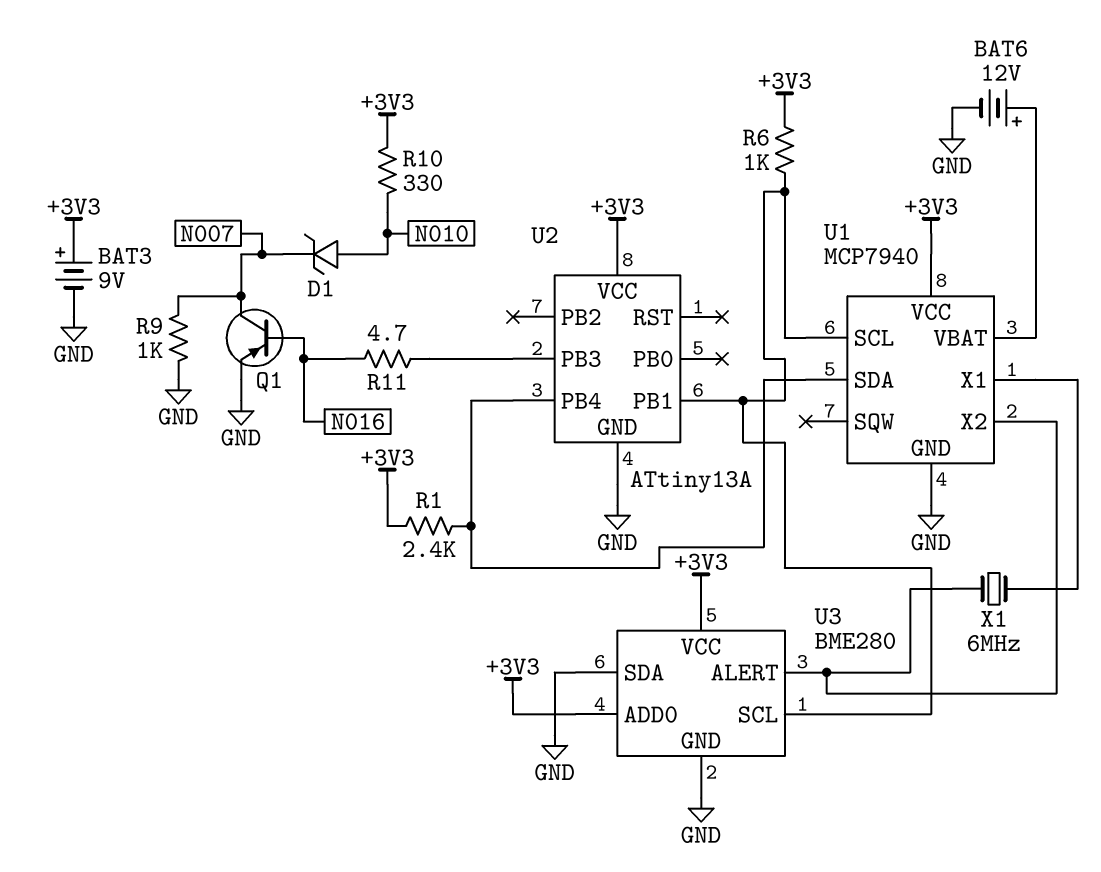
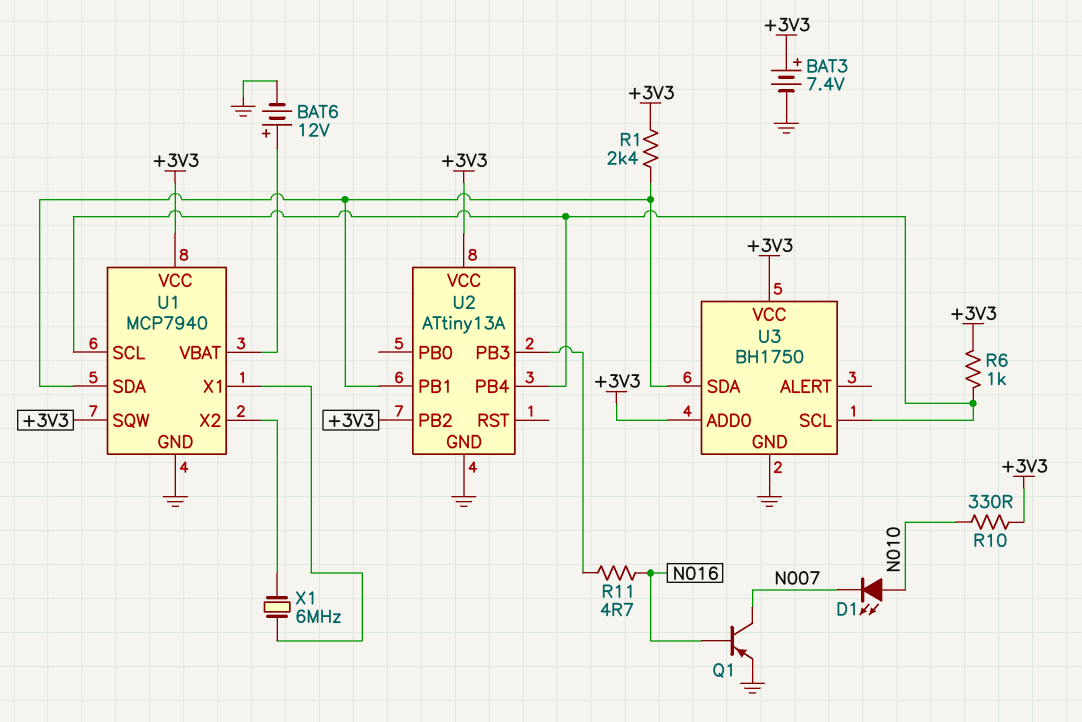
BAT3: 9V (plus +3V3, minus GND) -> 7.4V (plus +3V3, minus GND)
D1: zener (A N010, K N007) -> LED (A N010, K N007)
R9: 1k (GND, N007) -> none
U1 pin SQW: none -> +3V3
U2 pin PB1: U1/SCL -> U1/SDA
U2 pin PB2: none -> +3V3
U2 pin PB4: U1/SDA -> U1/SCL
U3: BME280 -> BH1750
U3 pin ALERT: U1/X2 -> none
U3 pin SDA: GND -> U1/SDA

